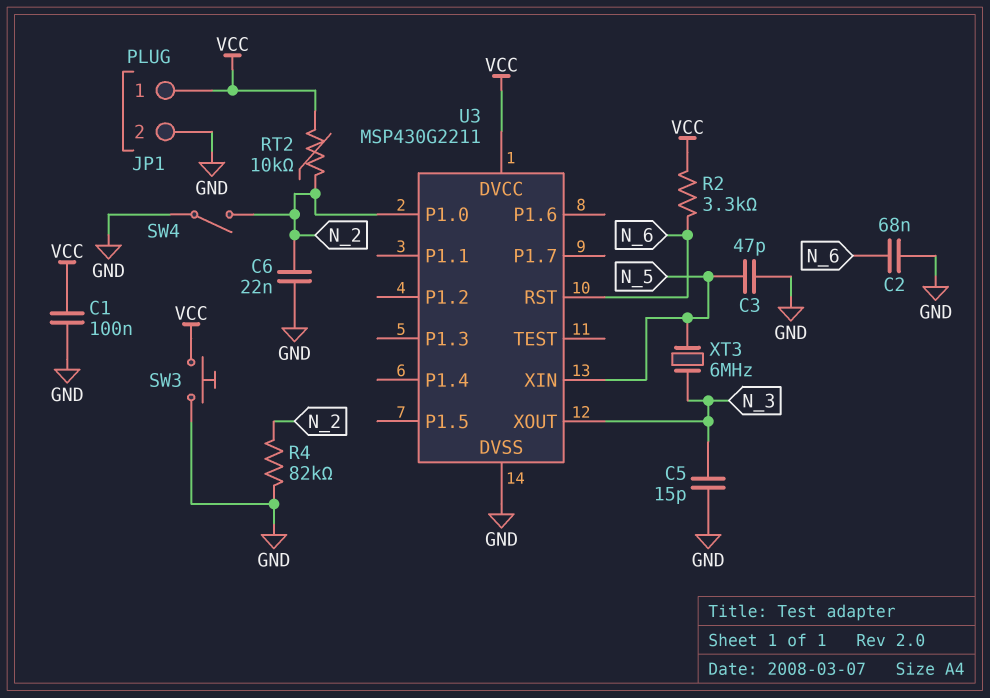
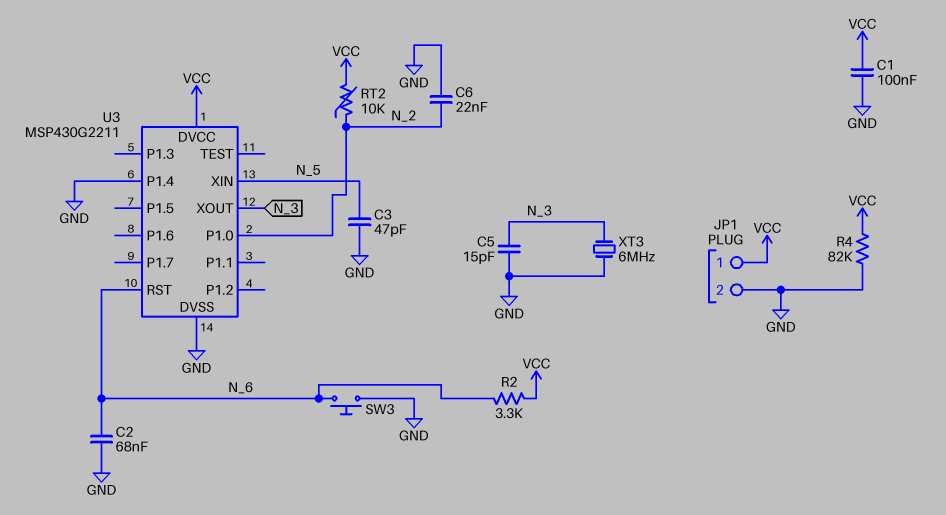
R4: 82k (GND, N_2) -> 82k (GND, VCC)
SW3: button (GND, VCC) -> button (GND, N_6)
SW4: switch (GND, N_2) -> none
U3 pin P1.4: none -> GND
XT3: 6MHz (N_3, N_5) -> 6MHz (GND, N_3)

